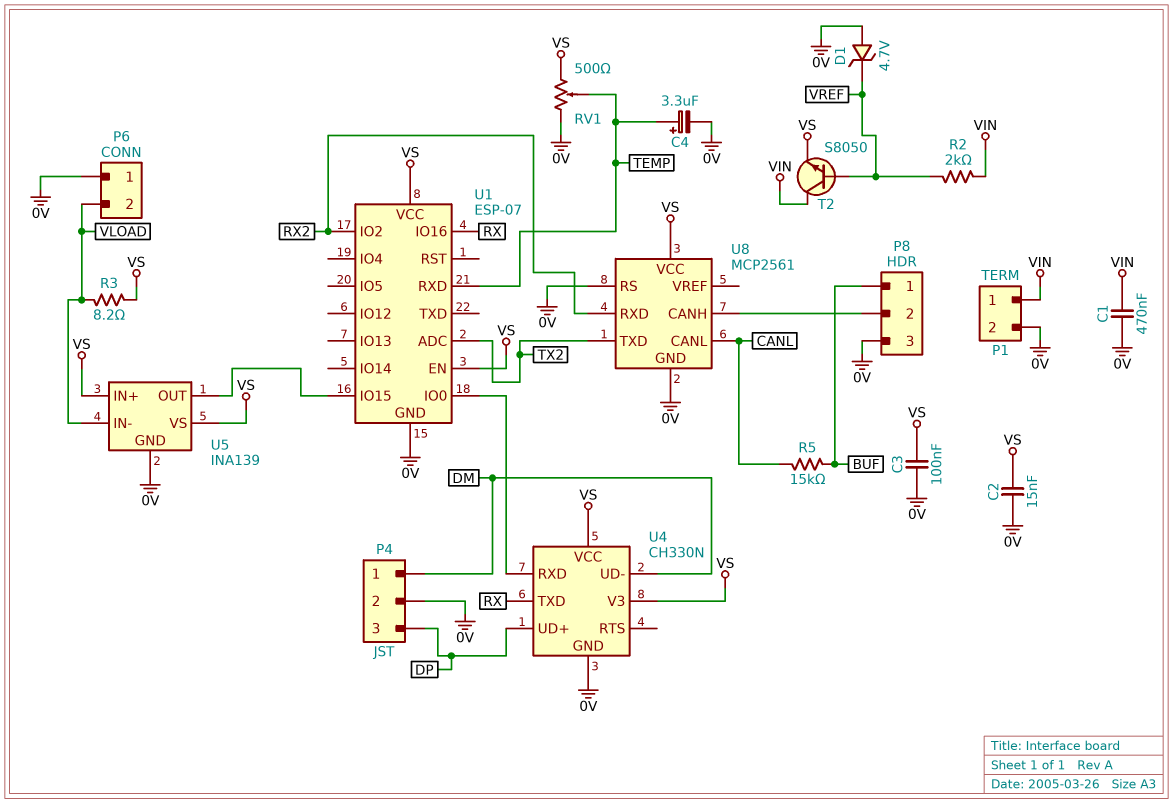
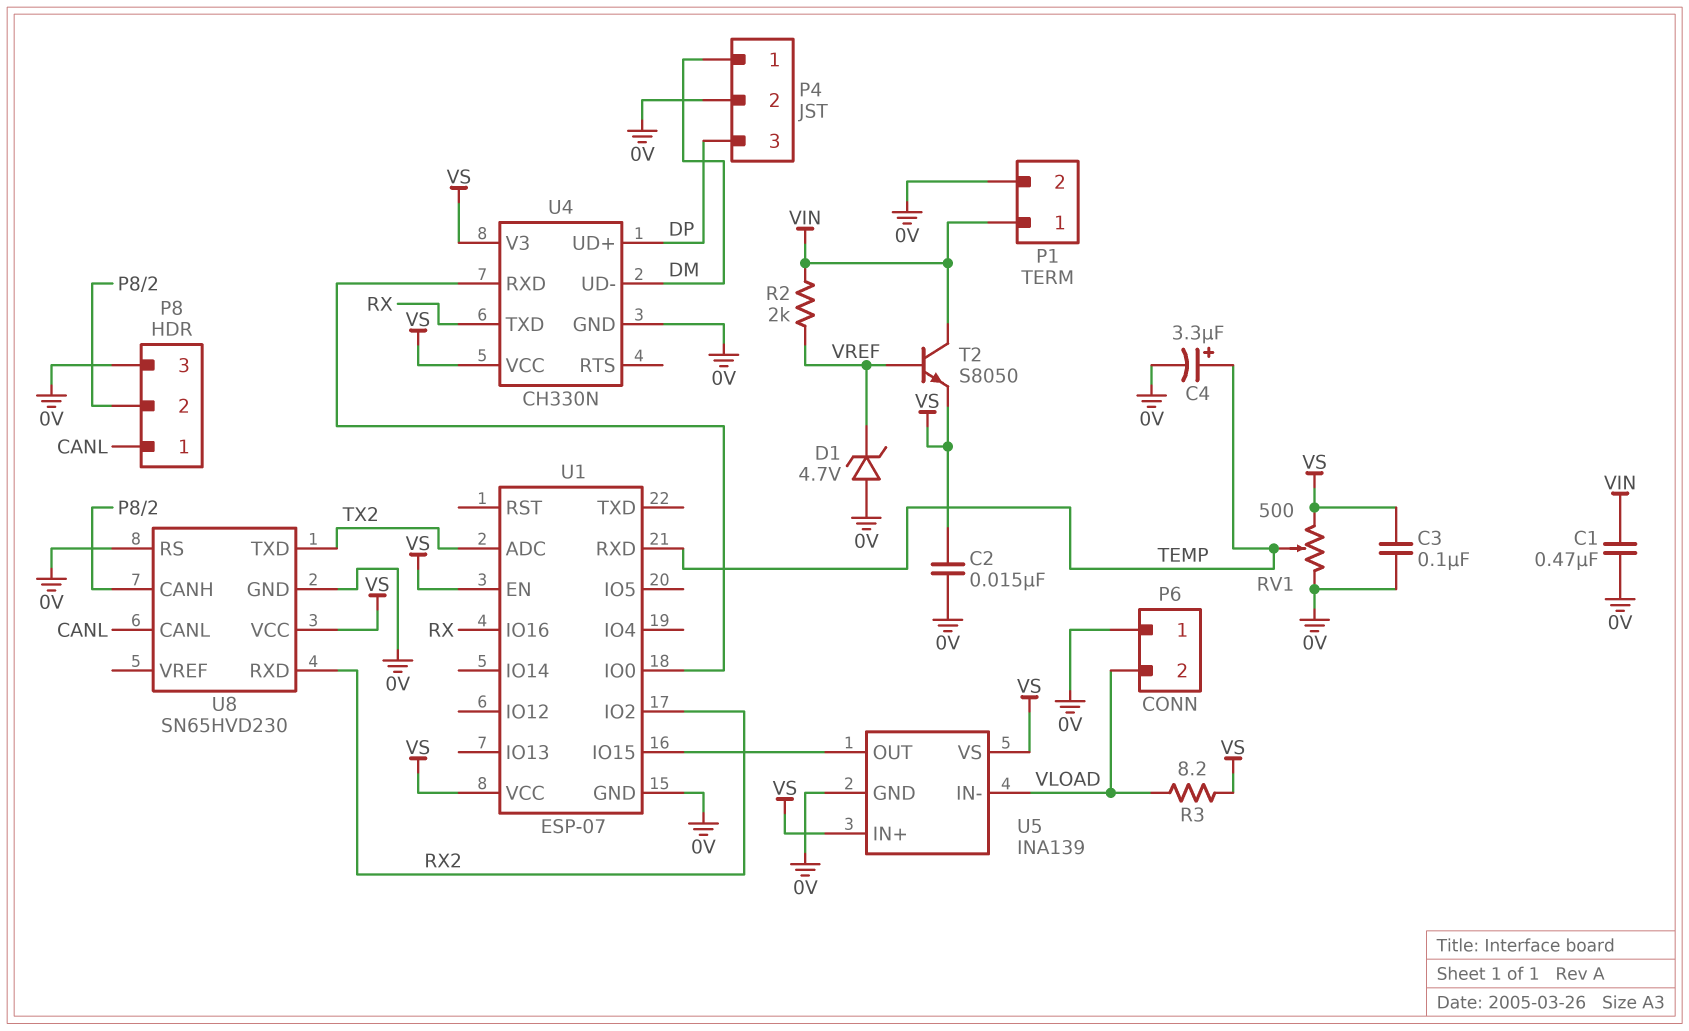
P8 pin 1: BUF -> CANL
R5: 15k (BUF, CANL) -> none
U8: MCP2561 -> SN65HVD230

